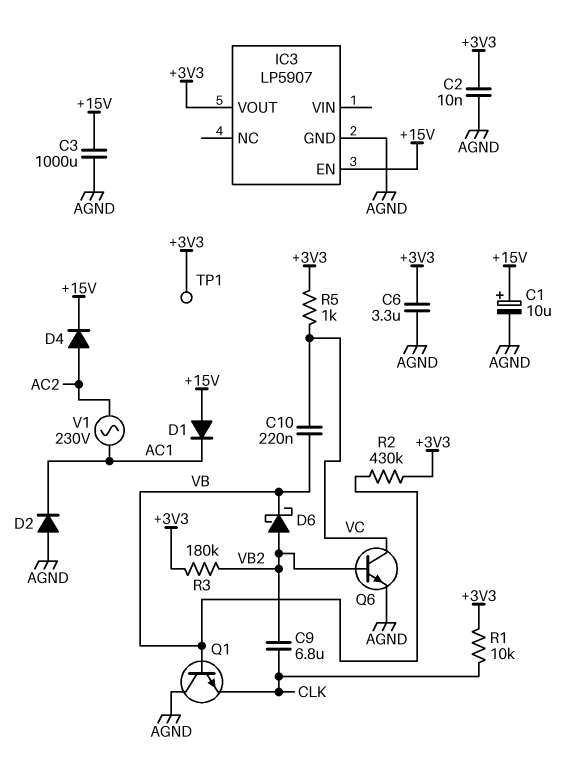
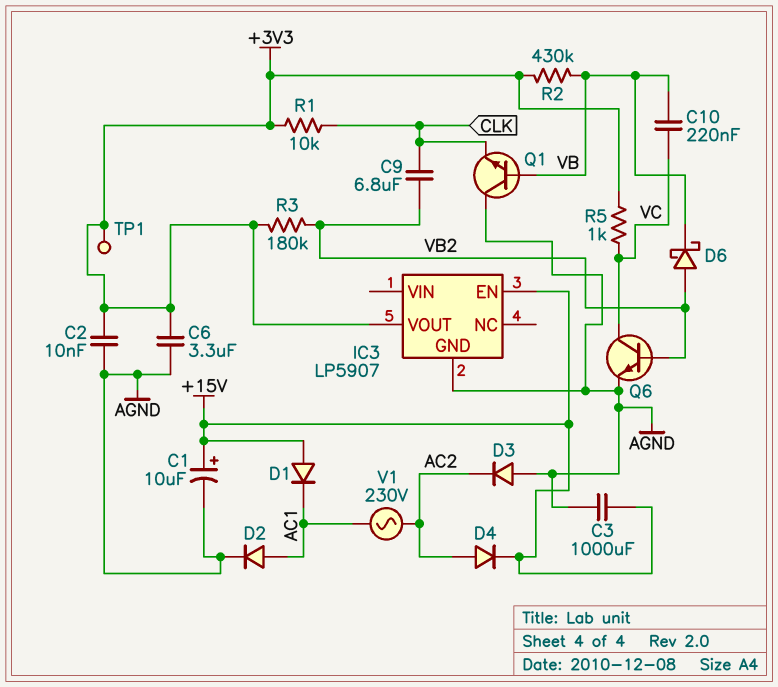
D2: diode (A AGND, K AC1) -> diode (A AC1, K AGND)
D3: none -> diode (A AGND, K AC2)

